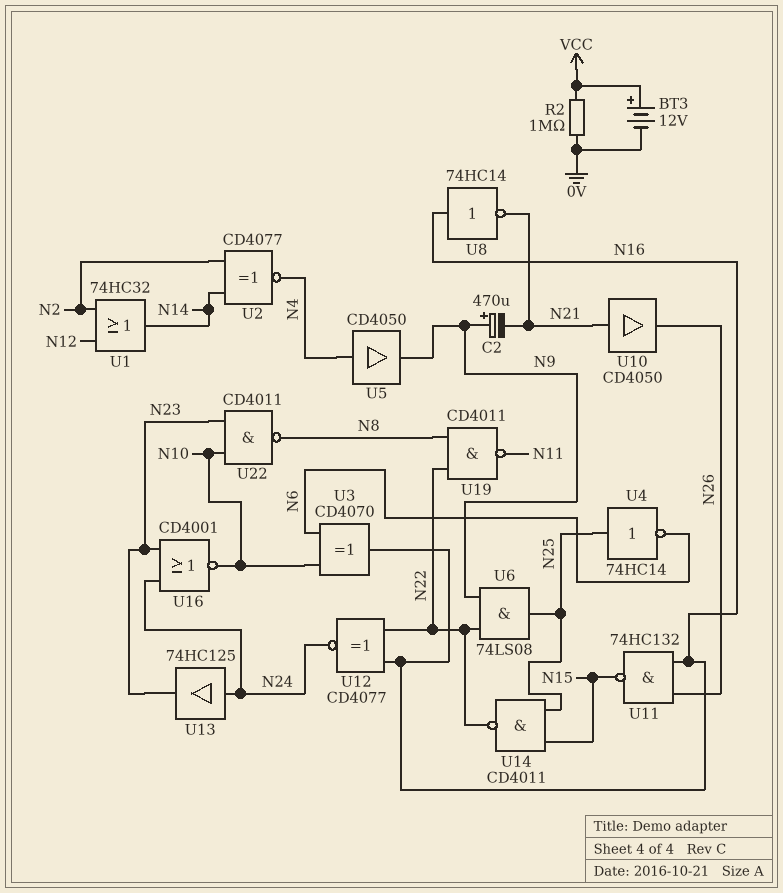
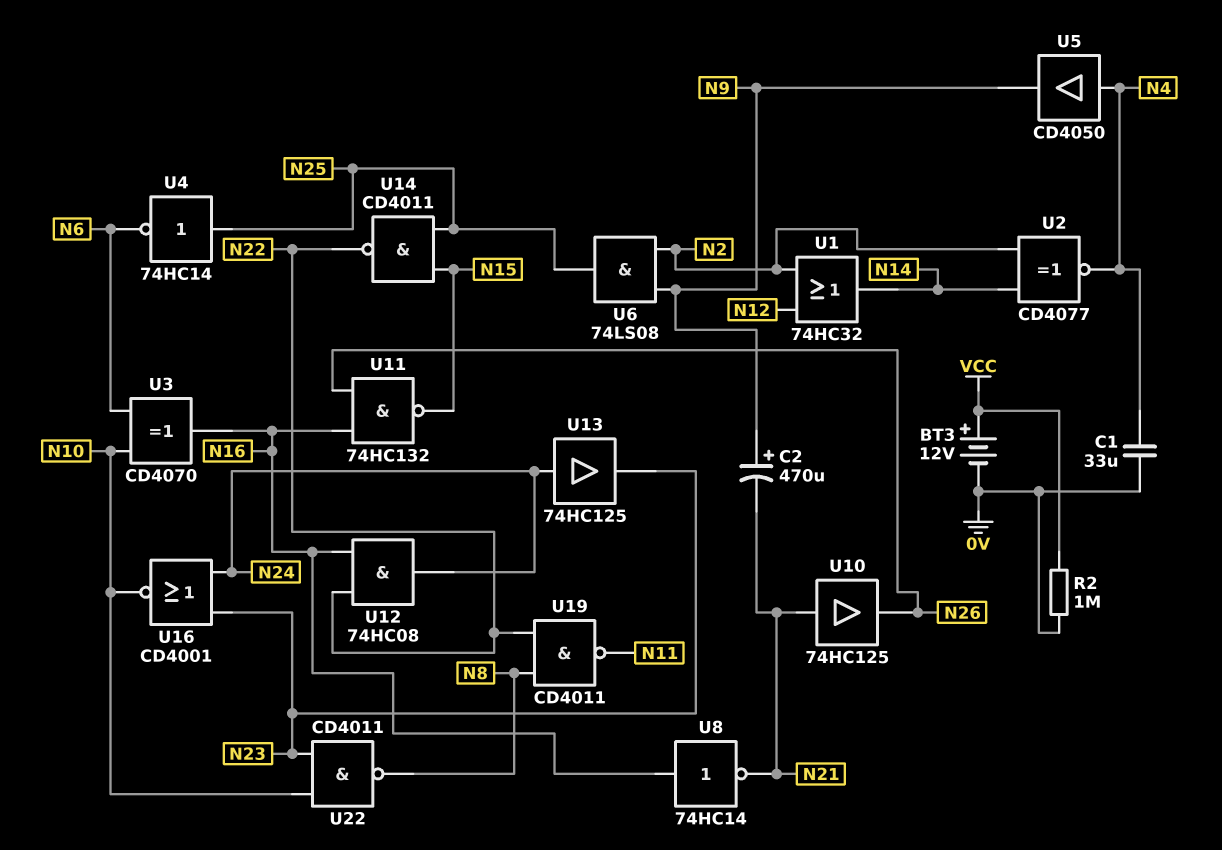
C1: none -> 33uF (0V, N4)
U6: AND 74LS08 (in N9, in N22, out N25) -> AND 74LS08 (in N2, in N9, out N25)
U10: buffer CD4050 (in N21, out N26) -> buffer 74HC125 (in N21, out N26)
U12: XNOR CD4077 (in N16, in N22, out N24) -> AND 74HC08 (in N16, in N22, out N24)

